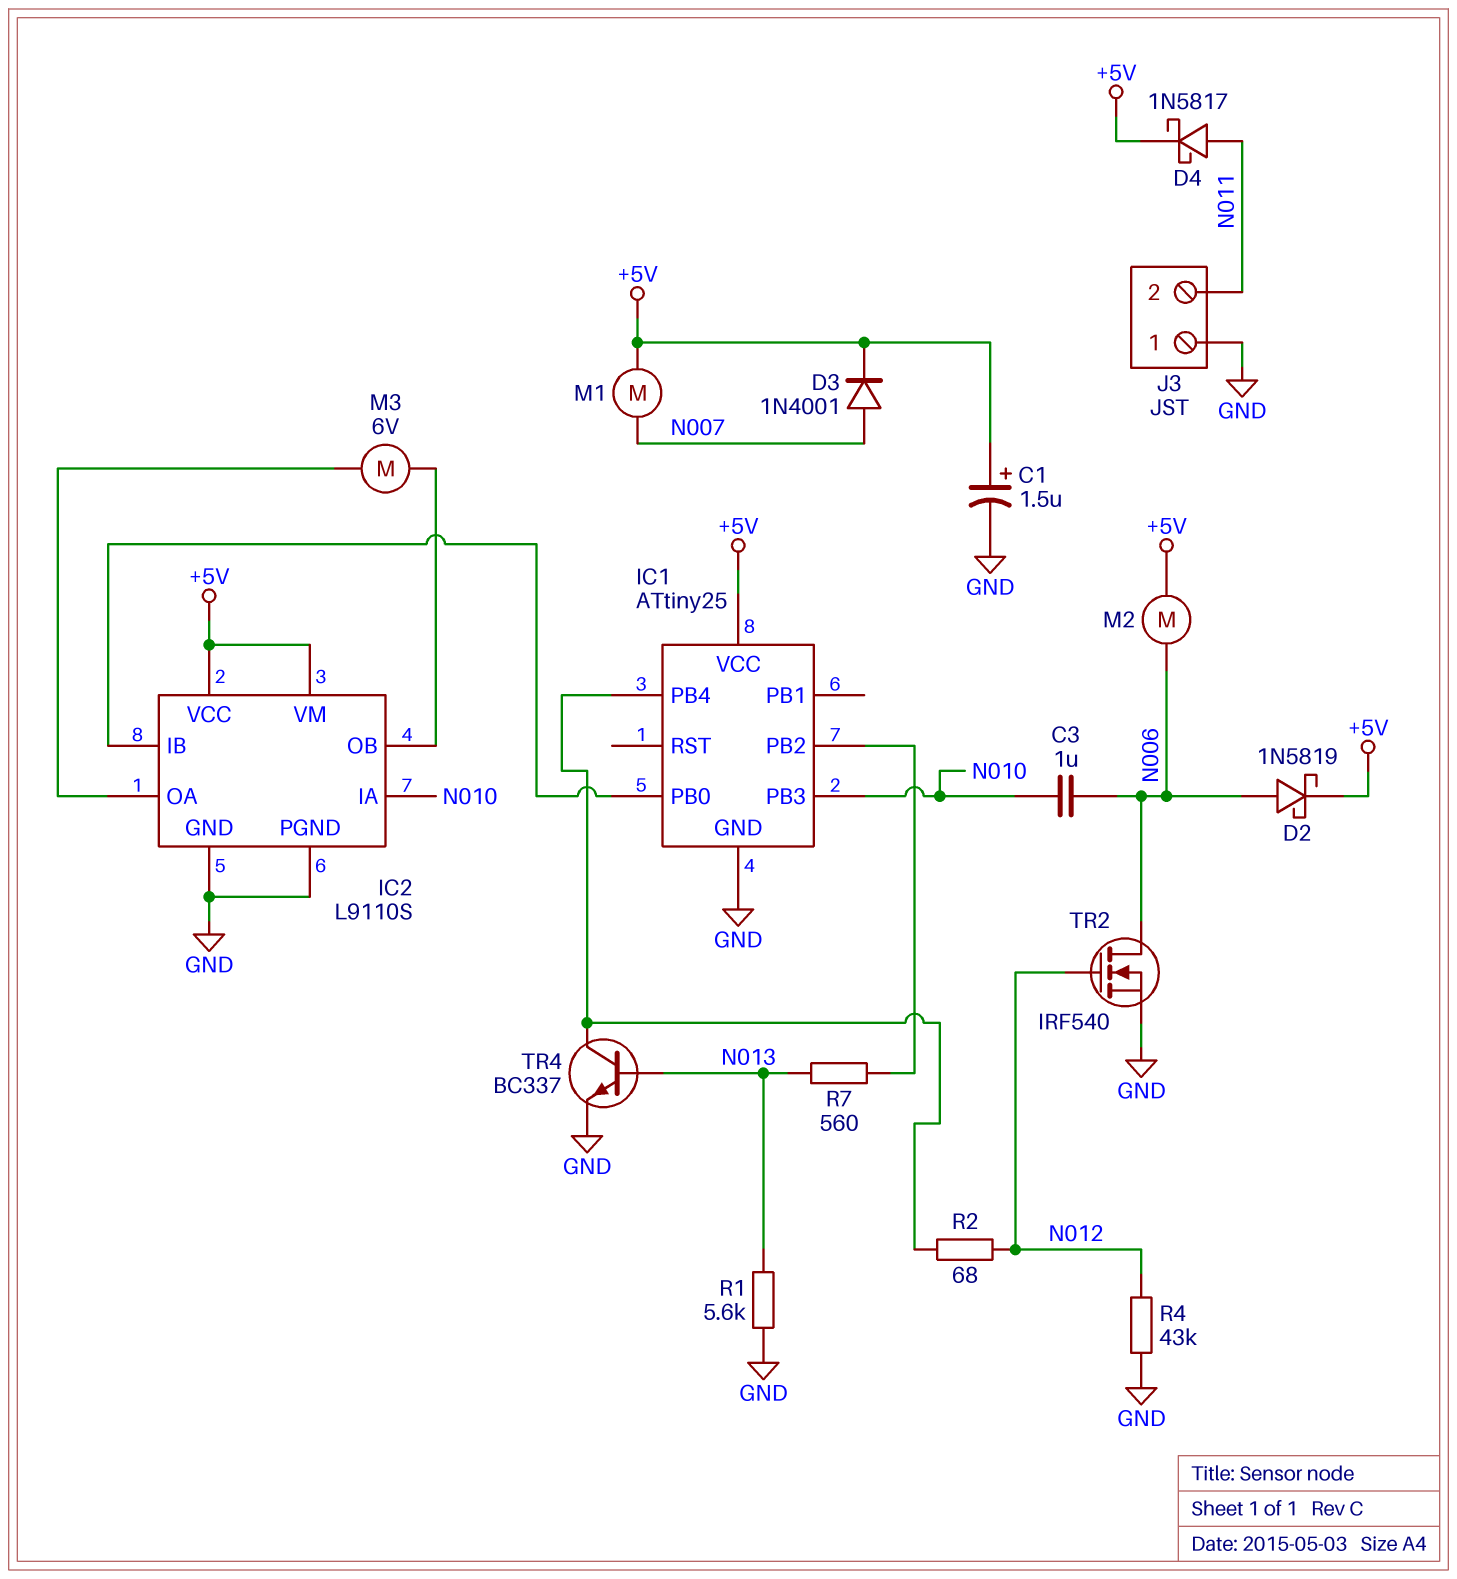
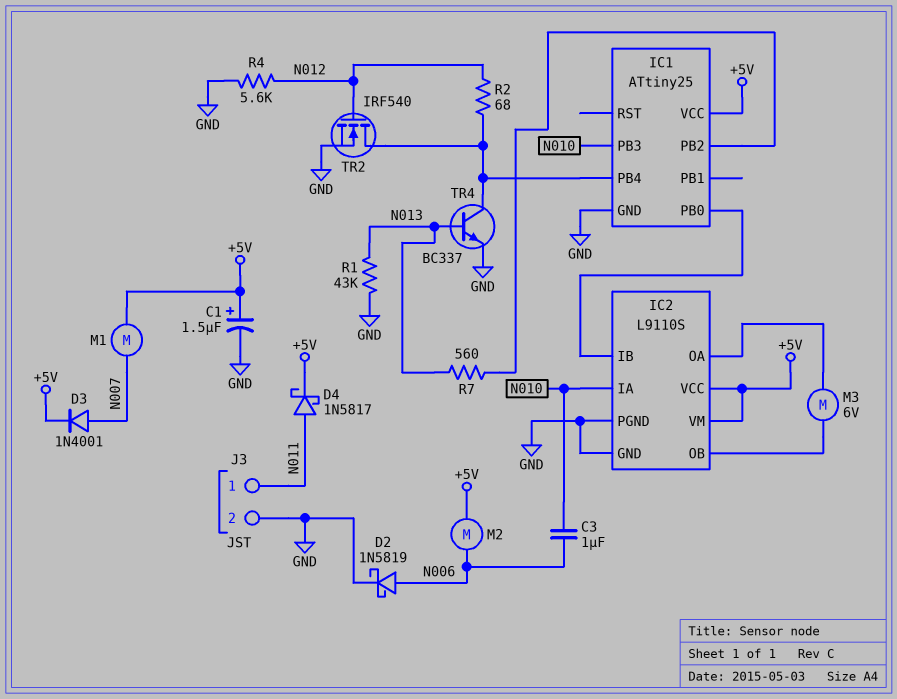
D2: schottky 1N5819 (A N006, K +5V) -> schottky 1N5819 (A N006, K GND)
J3 pin 1: GND -> N011
J3 pin 2: N011 -> GND
R1: 5.6k (GND, N013) -> 43k (GND, N013)
R4: 43k (GND, N012) -> 5.6k (GND, N012)
TR2: NMOS IRF540 (G N012, D N006, S GND) -> NMOS IRF540 (G N012, D IC1/PB4, S GND)

